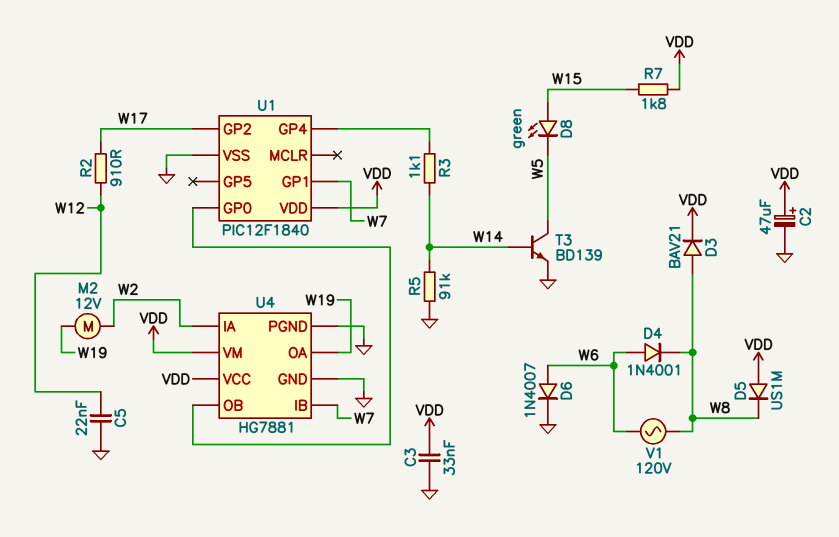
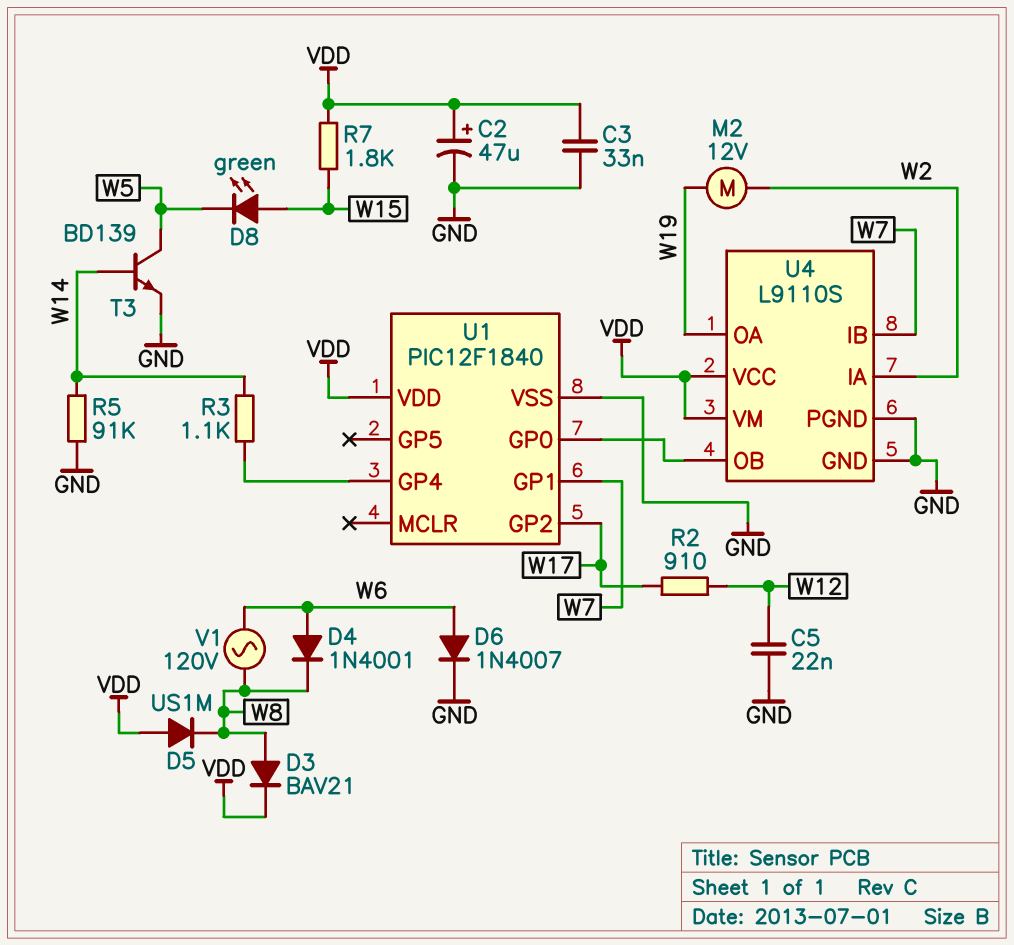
U4: HG7881 -> L9110S

